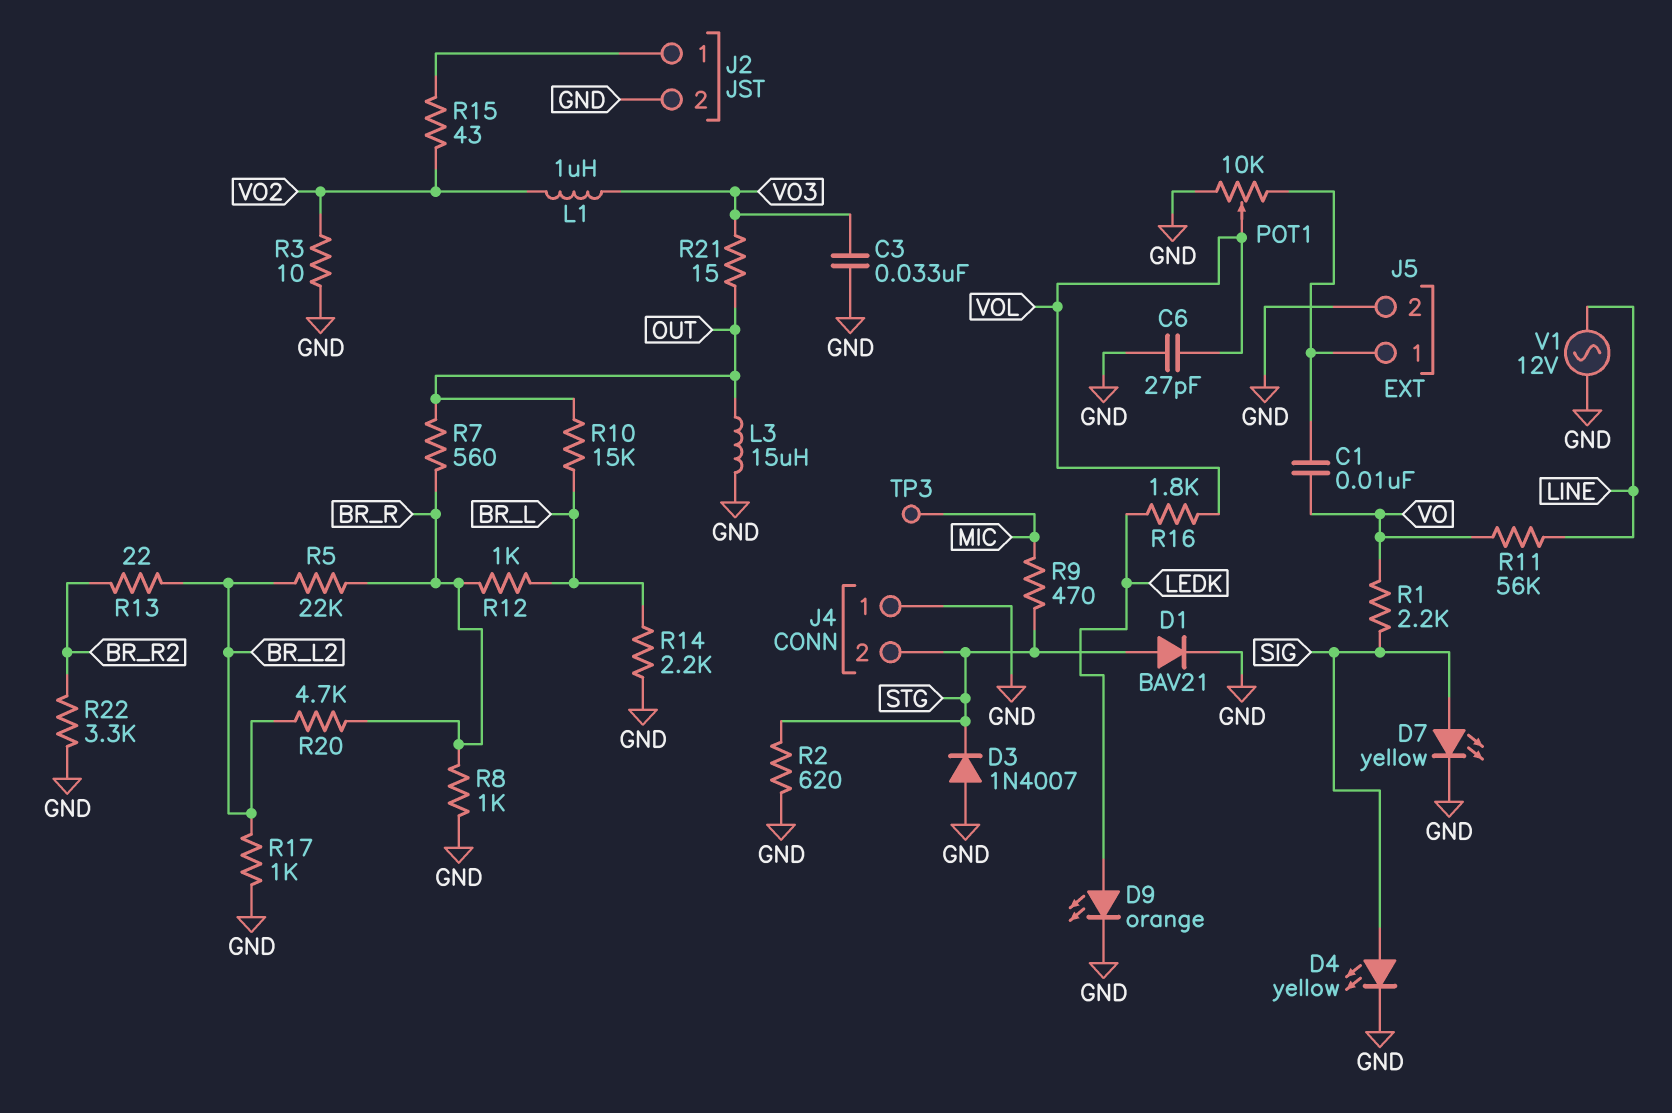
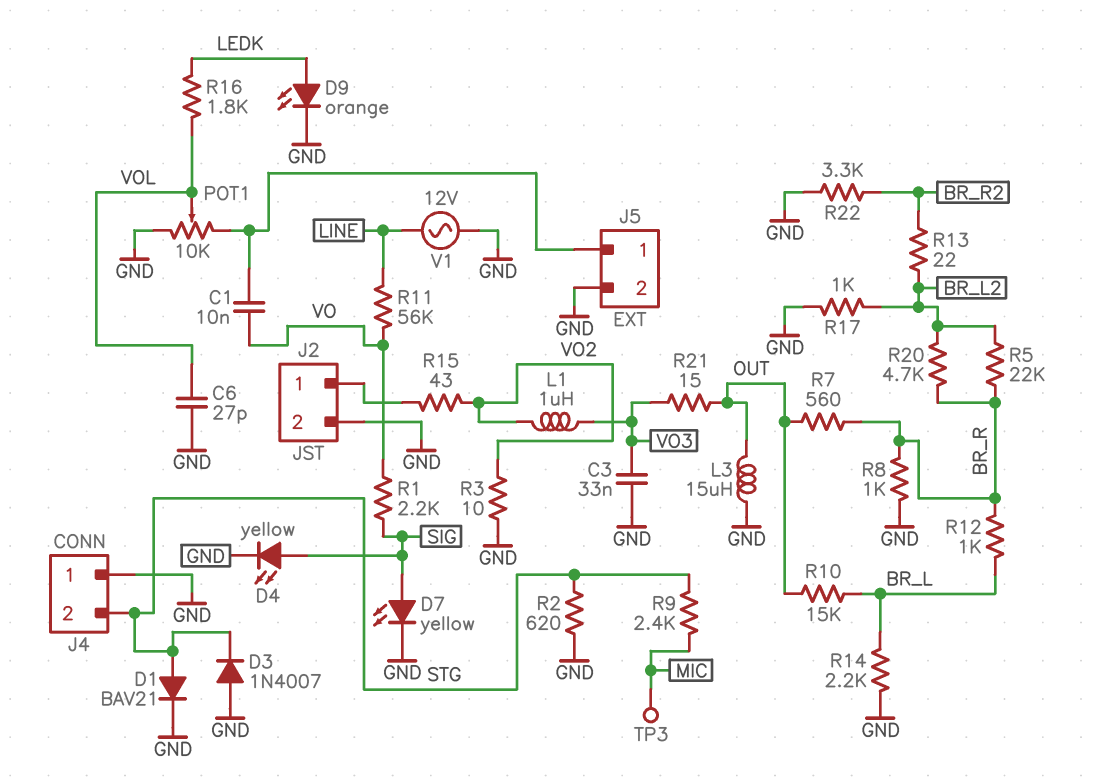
R9: 470 (MIC, STG) -> 2.4k (MIC, STG)

